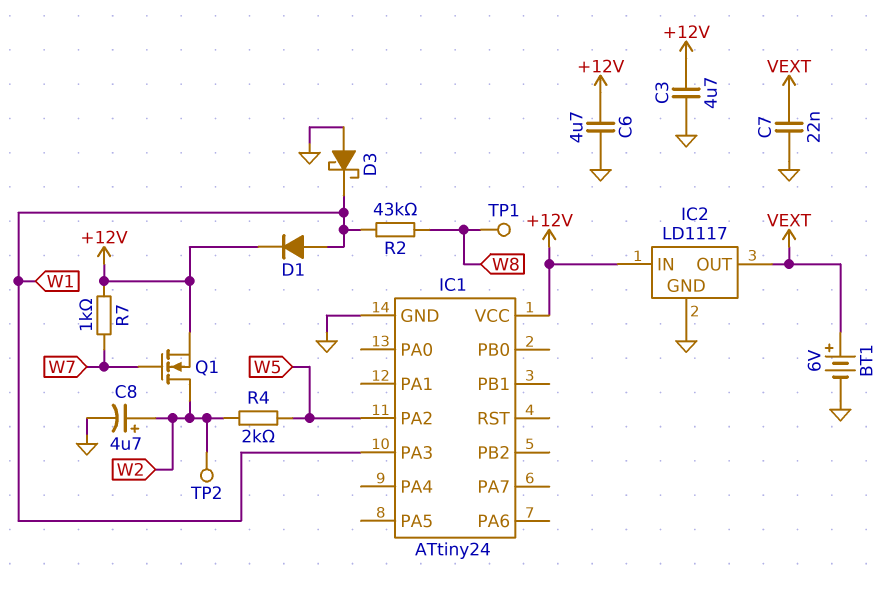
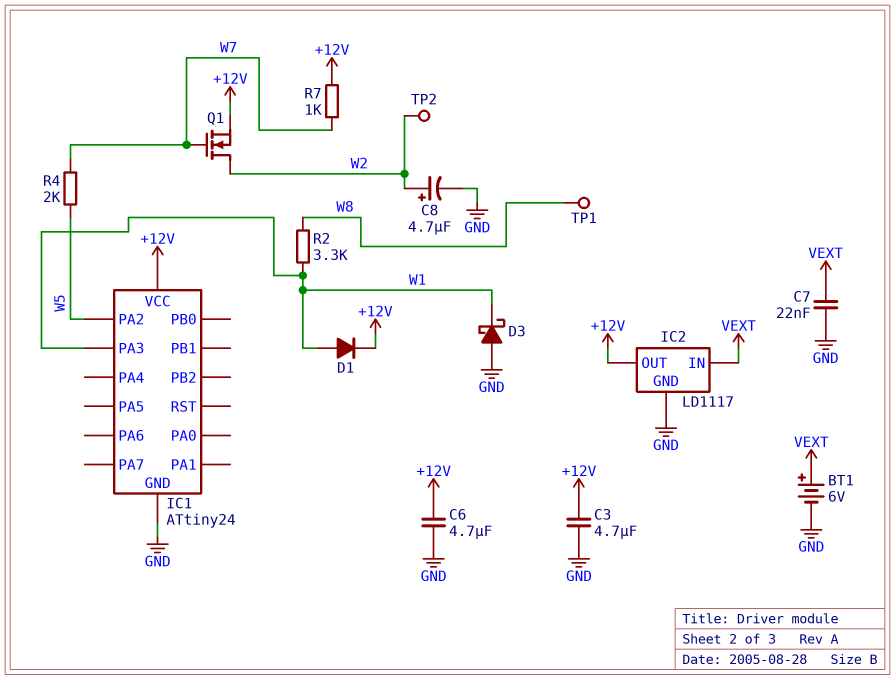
IC2 pin IN: +12V -> VEXT
IC2 pin OUT: VEXT -> +12V
R2: 43k (W1, W8) -> 3.3k (W1, W8)
R4: 2k (W2, W5) -> 2k (W5, W7)

